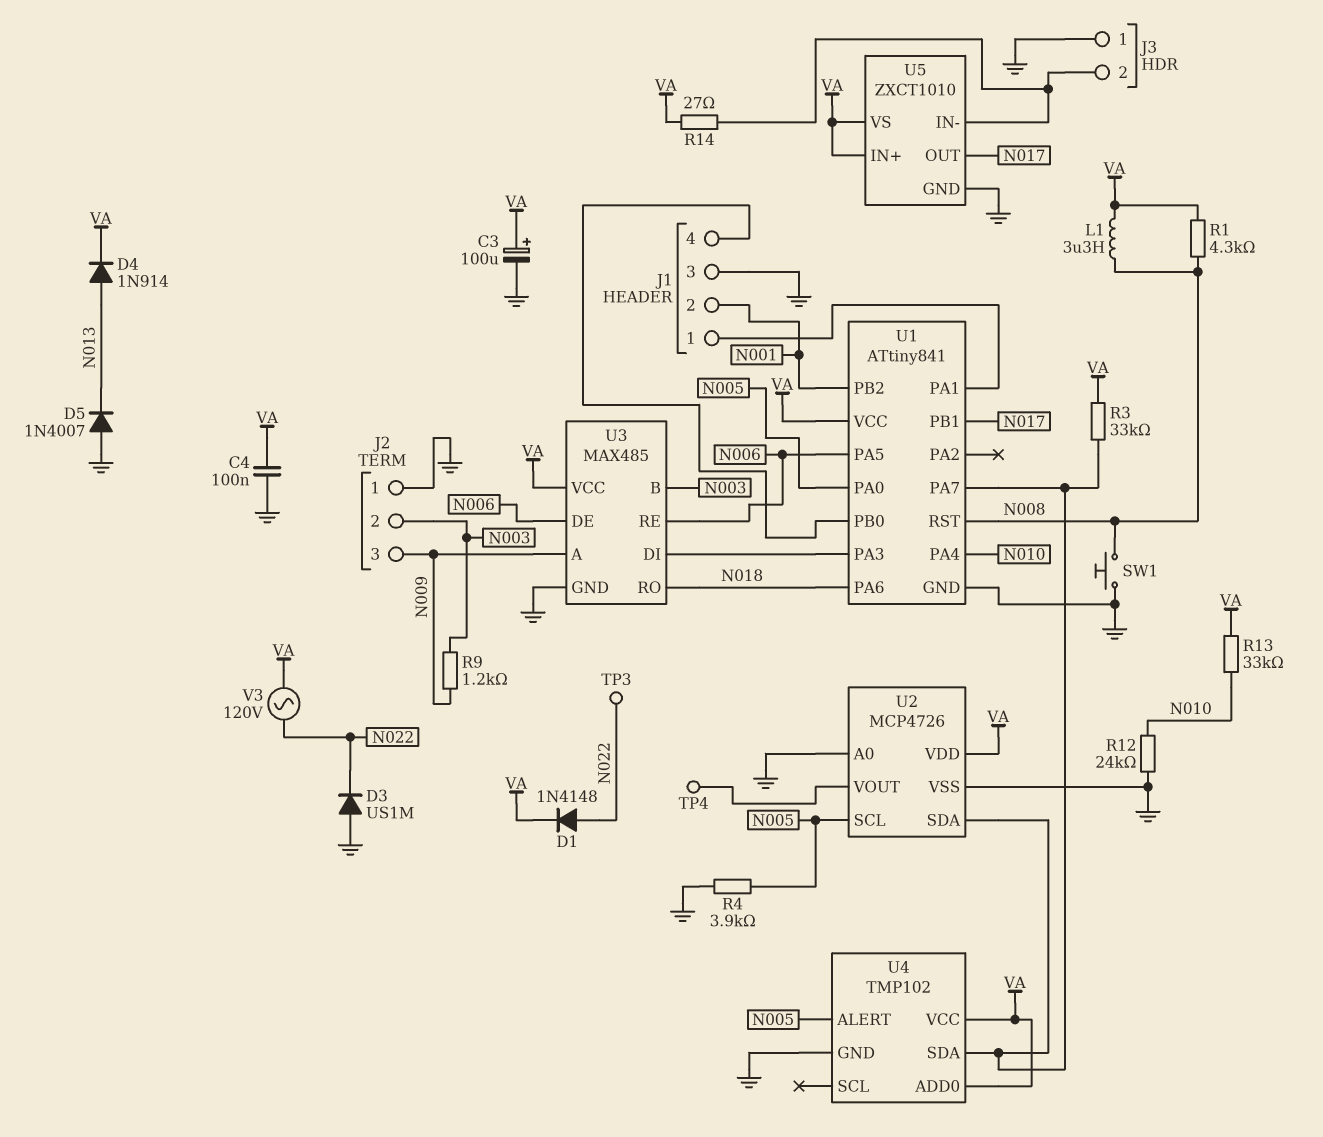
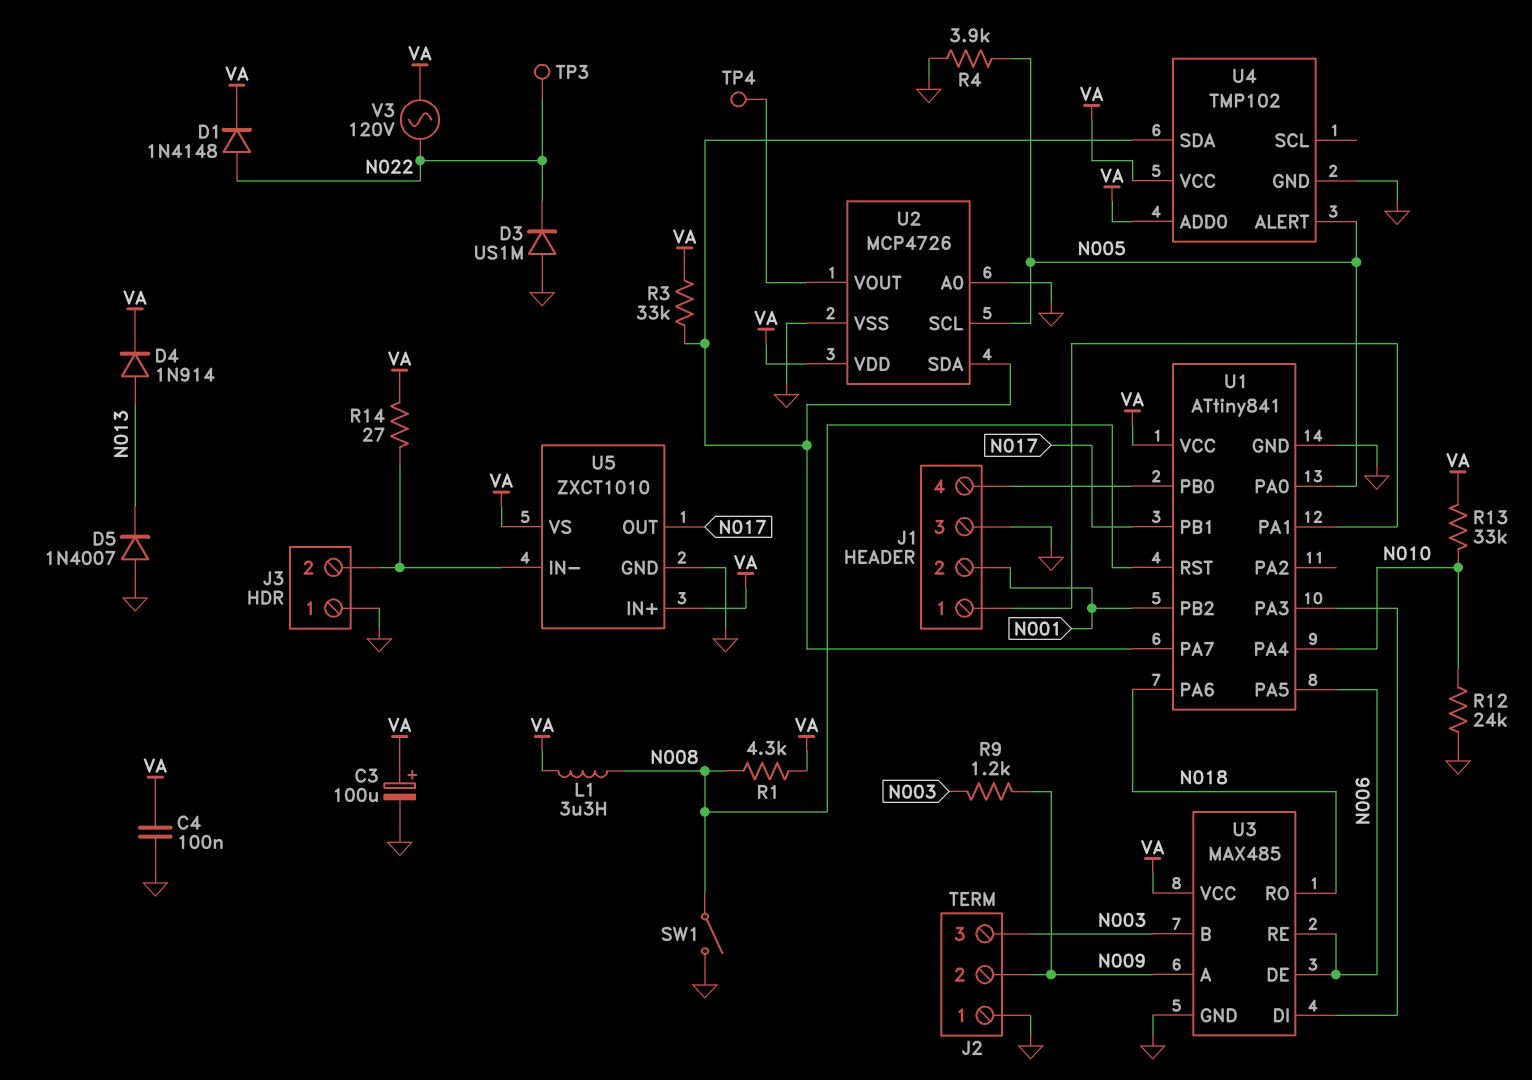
J2 pin 2: N003 -> N009
J2 pin 3: N009 -> N003
SW1: button (GND, N008) -> switch (GND, N008)

